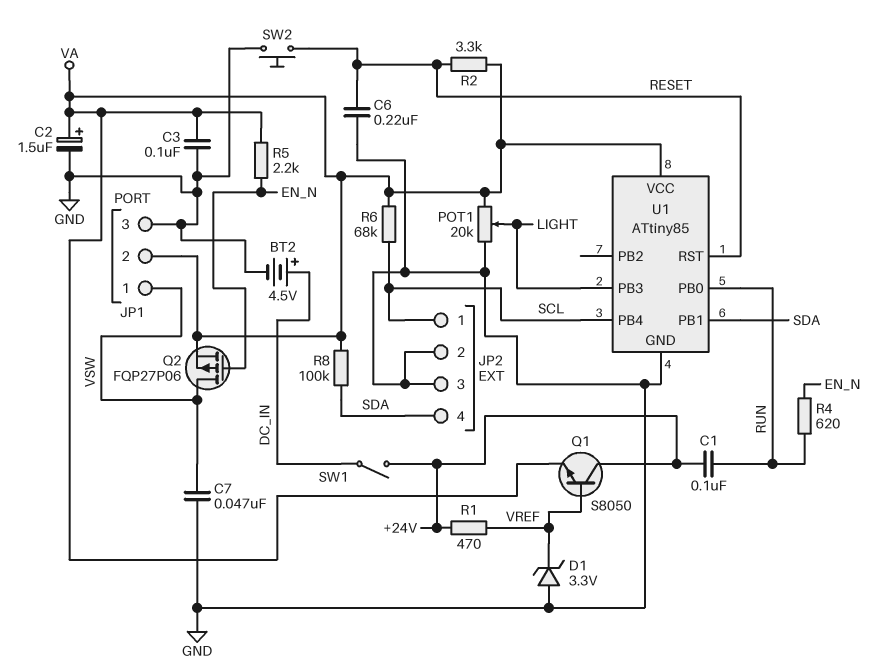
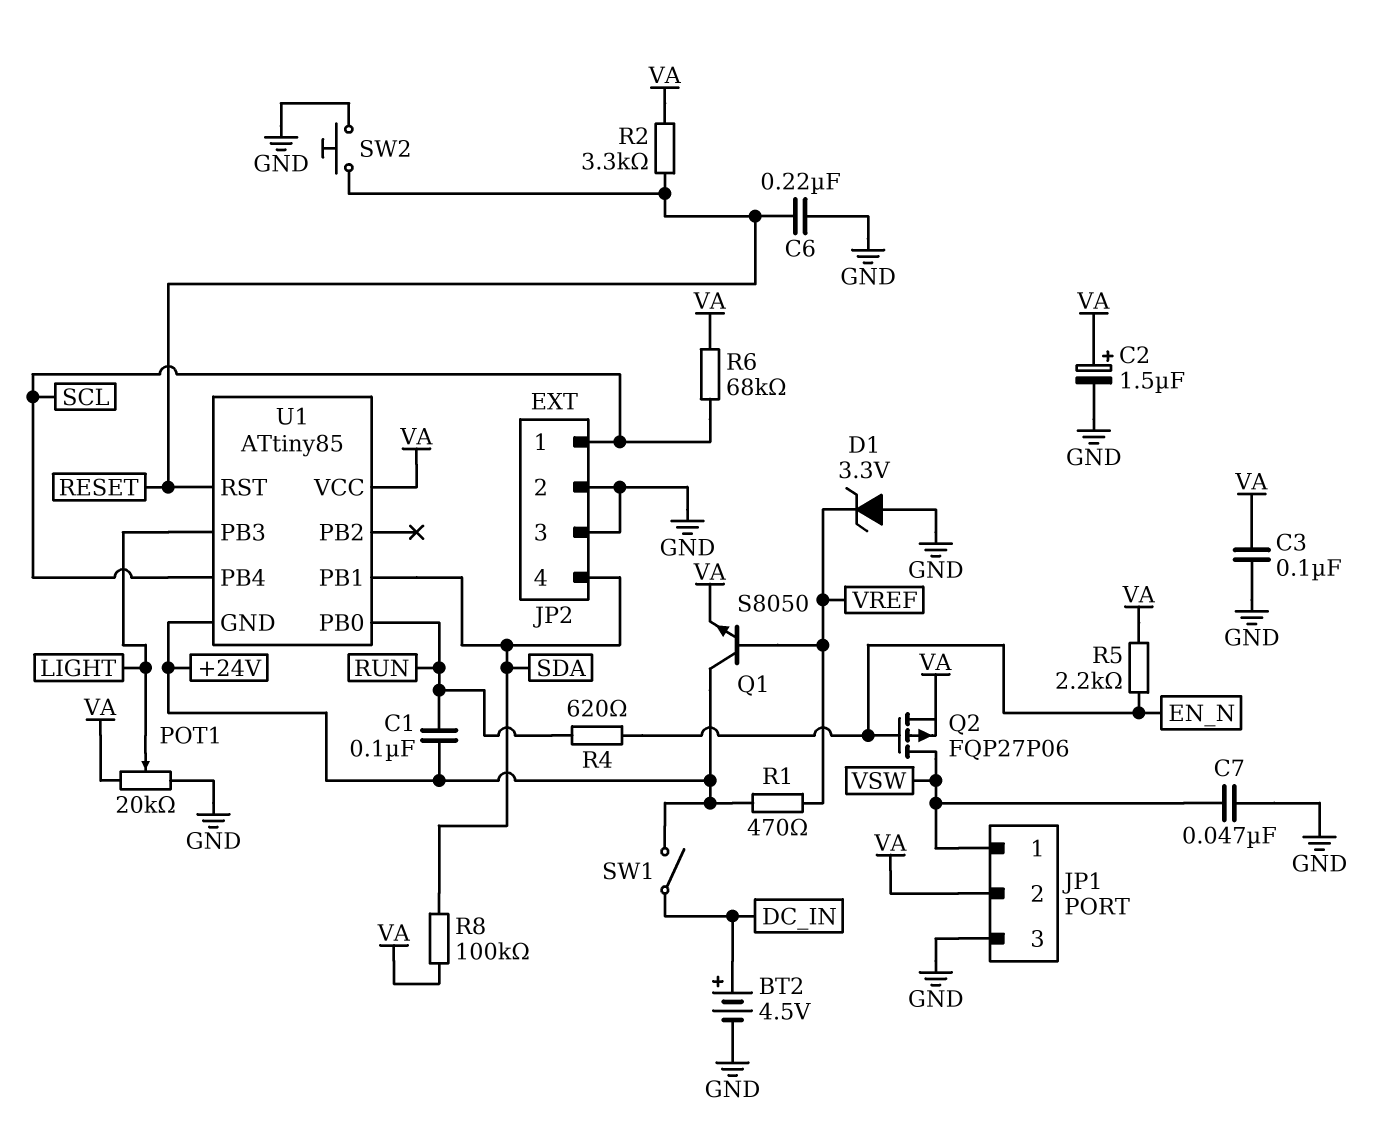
U1 pin GND: GND -> +24V

